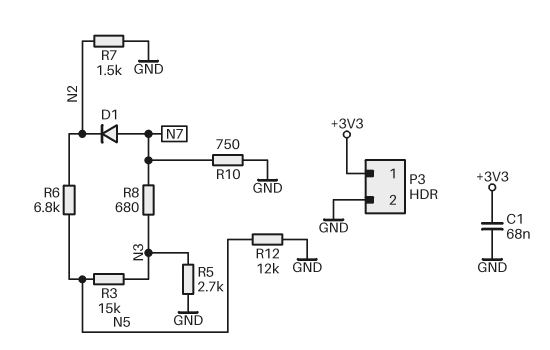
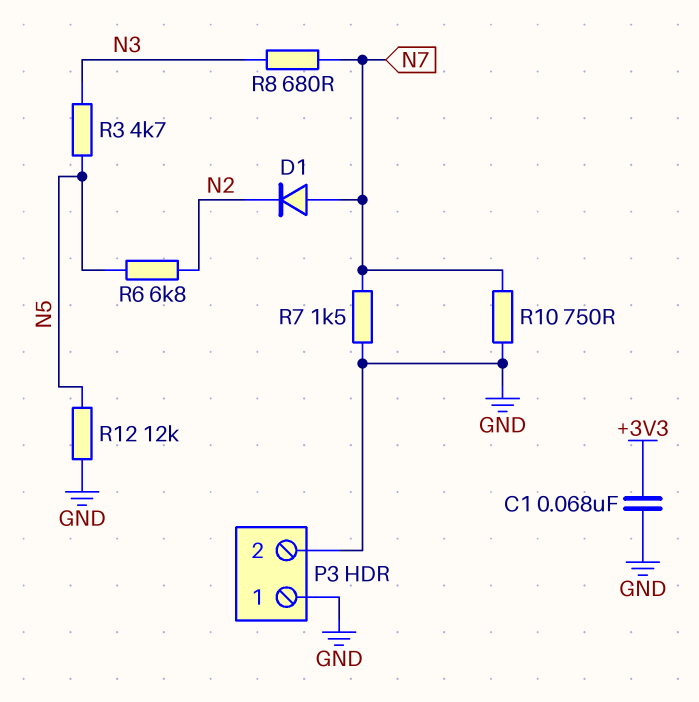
P3 pin 1: +3V3 -> GND
R3: 15k (N3, N5) -> 4.7k (N3, N5)
R5: 2.7k (GND, N3) -> none
R7: 1.5k (GND, N2) -> 1.5k (GND, N7)

